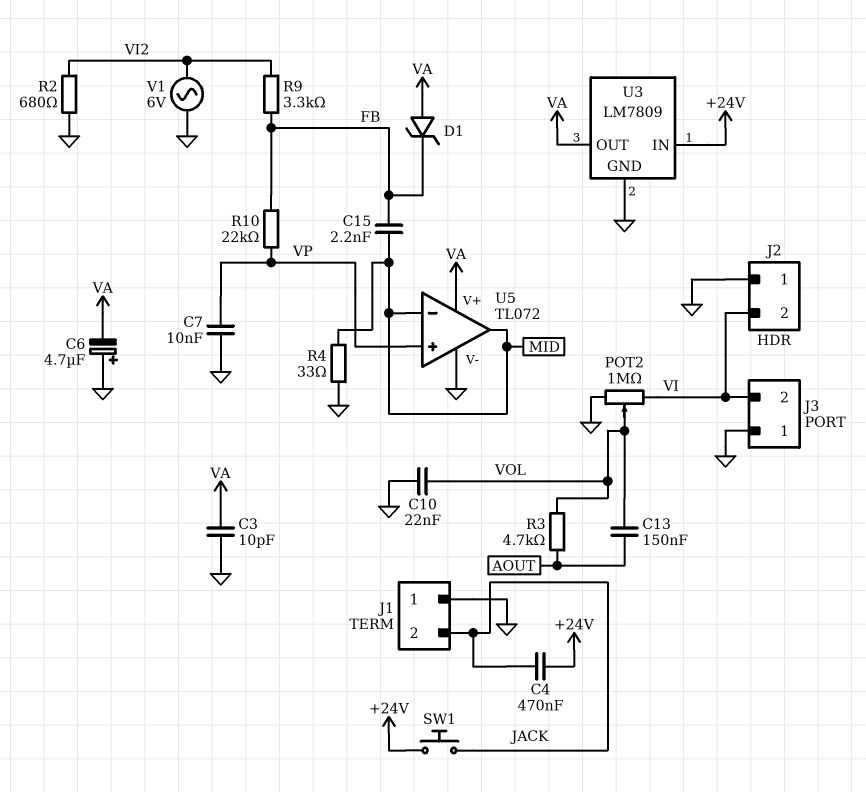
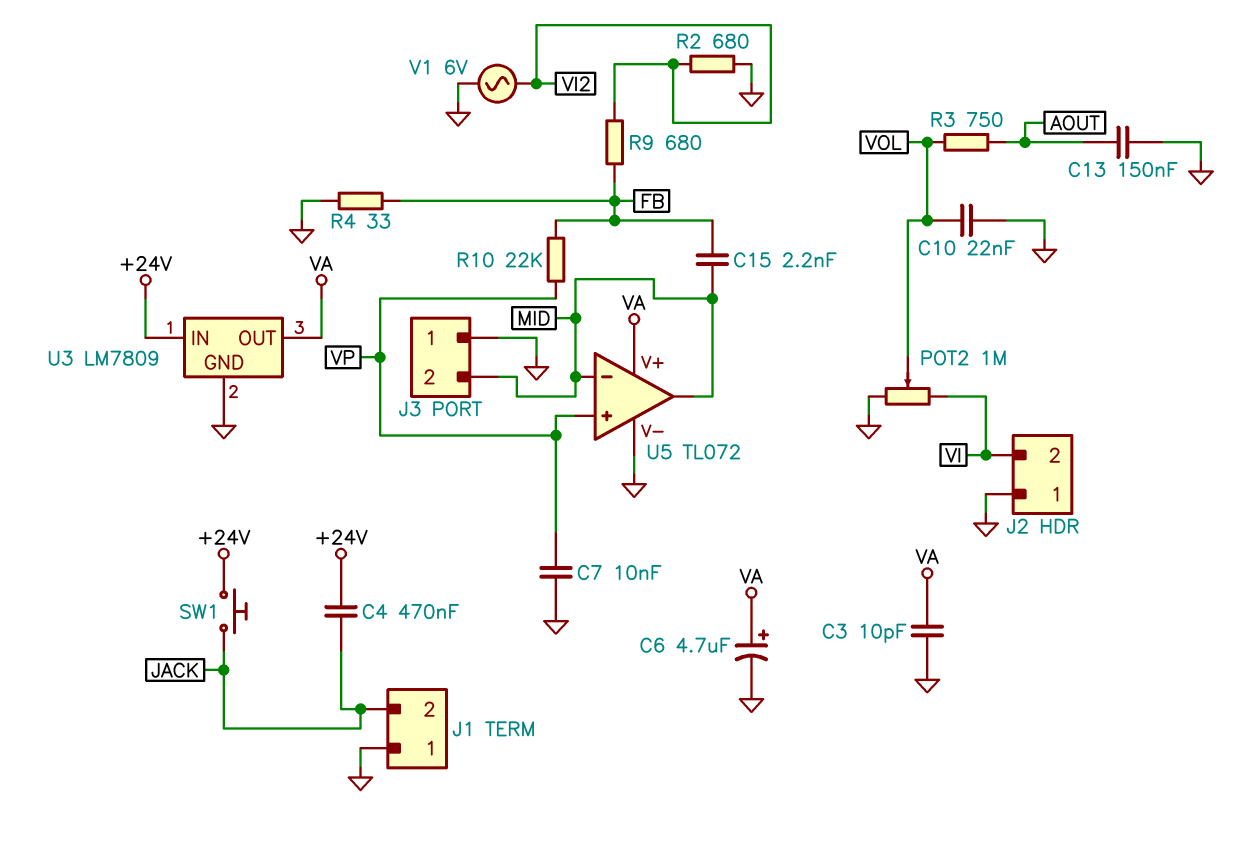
C6: 4.7uF (plus GND, minus VA) -> 4.7uF (plus VA, minus GND)
C13: 150nF (AOUT, VOL) -> 150nF (AOUT, GND)
D1: zener (A VA, K FB) -> none
J3 pin 2: VI -> MID
R3: 4.7k (AOUT, VOL) -> 750 (AOUT, VOL)
R4: 33 (GND, MID) -> 33 (FB, GND)
R9: 3.3k (FB, VI2) -> 680 (FB, VI2)

